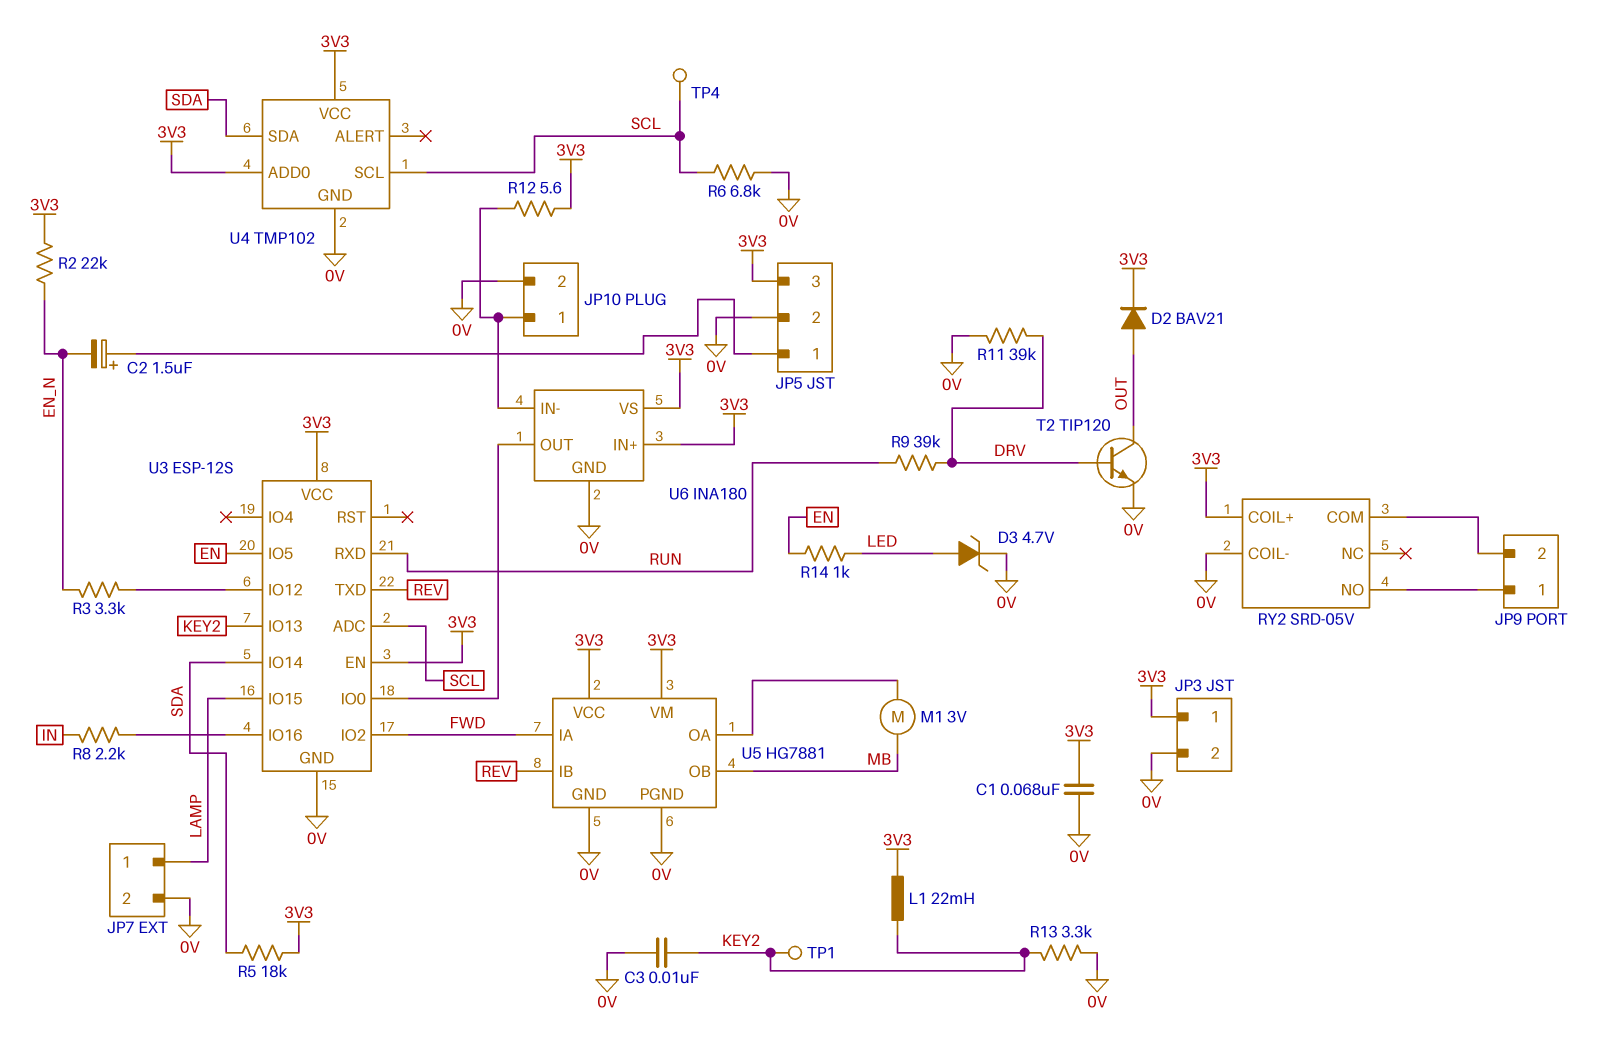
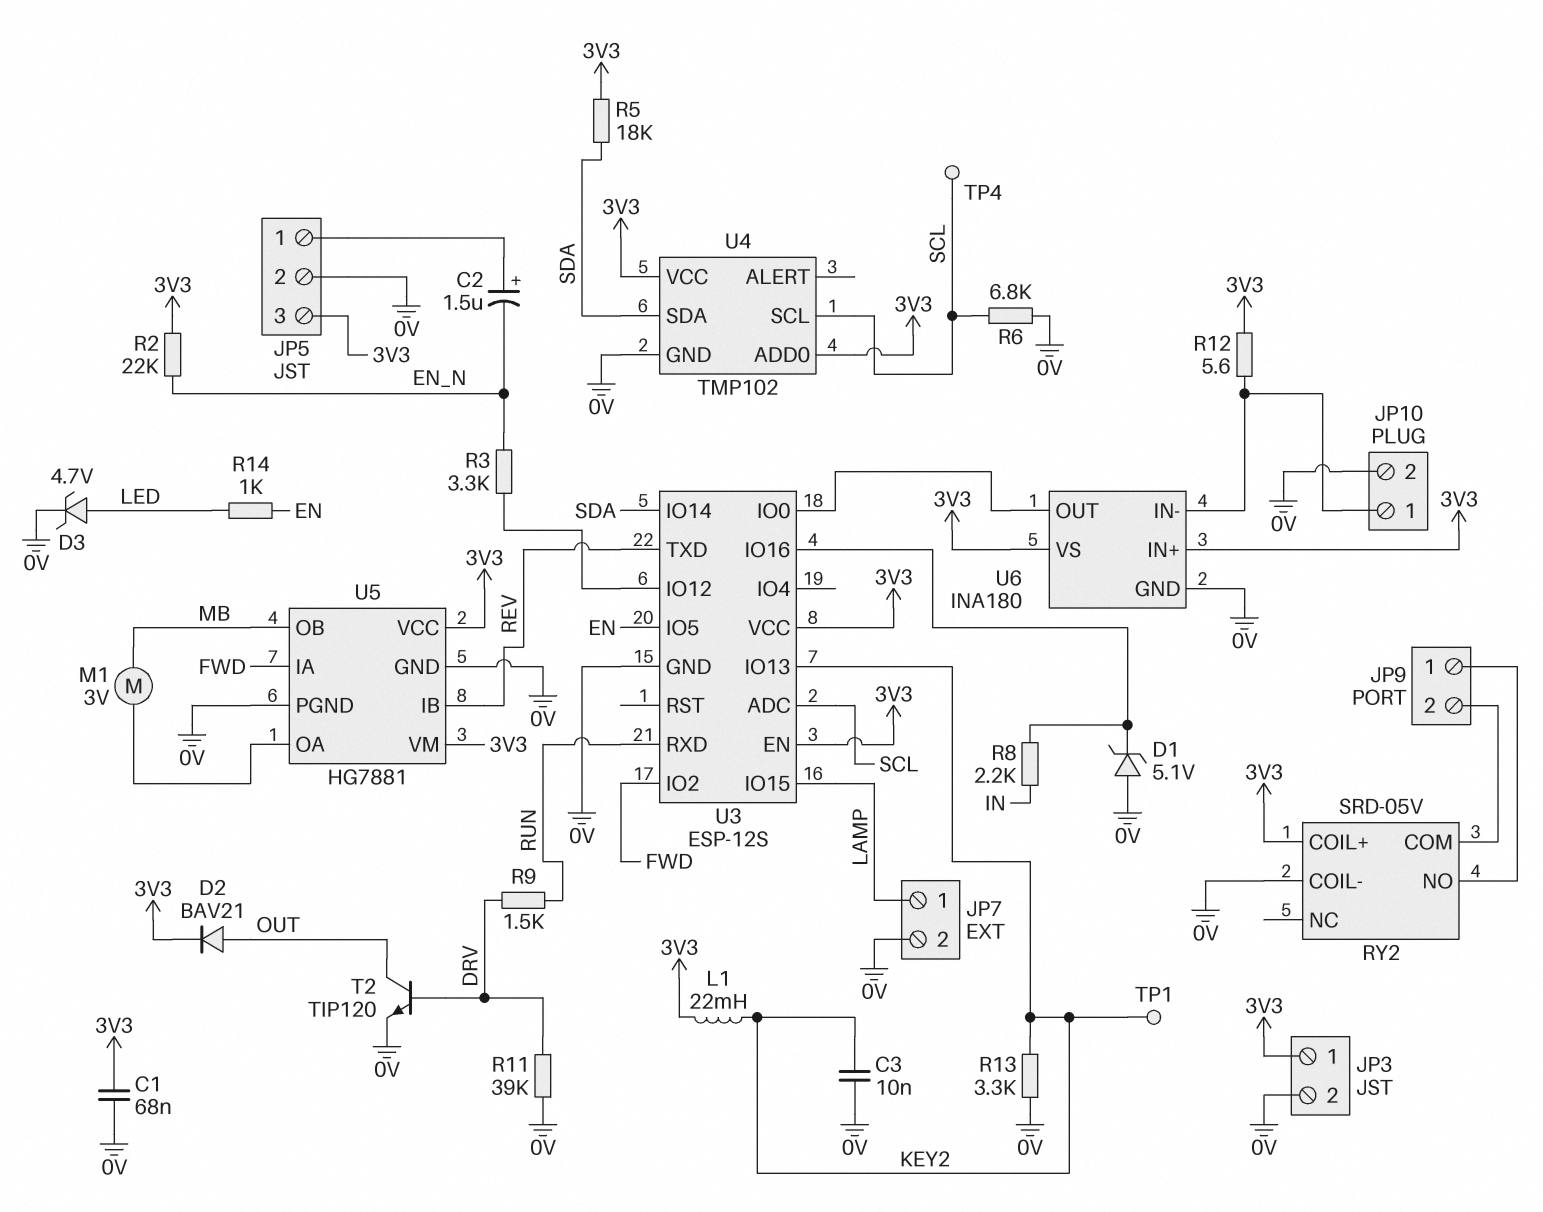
D1: none -> zener 5.1V (A 0V, K U3/IO16)
R9: 39k (DRV, RUN) -> 1.5k (DRV, RUN)

